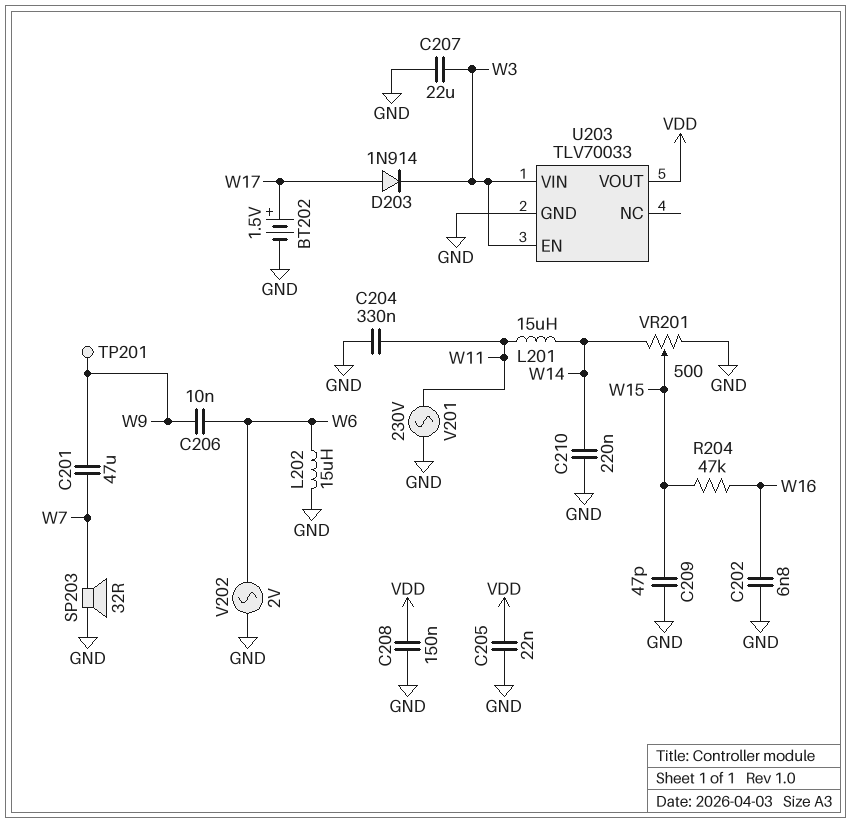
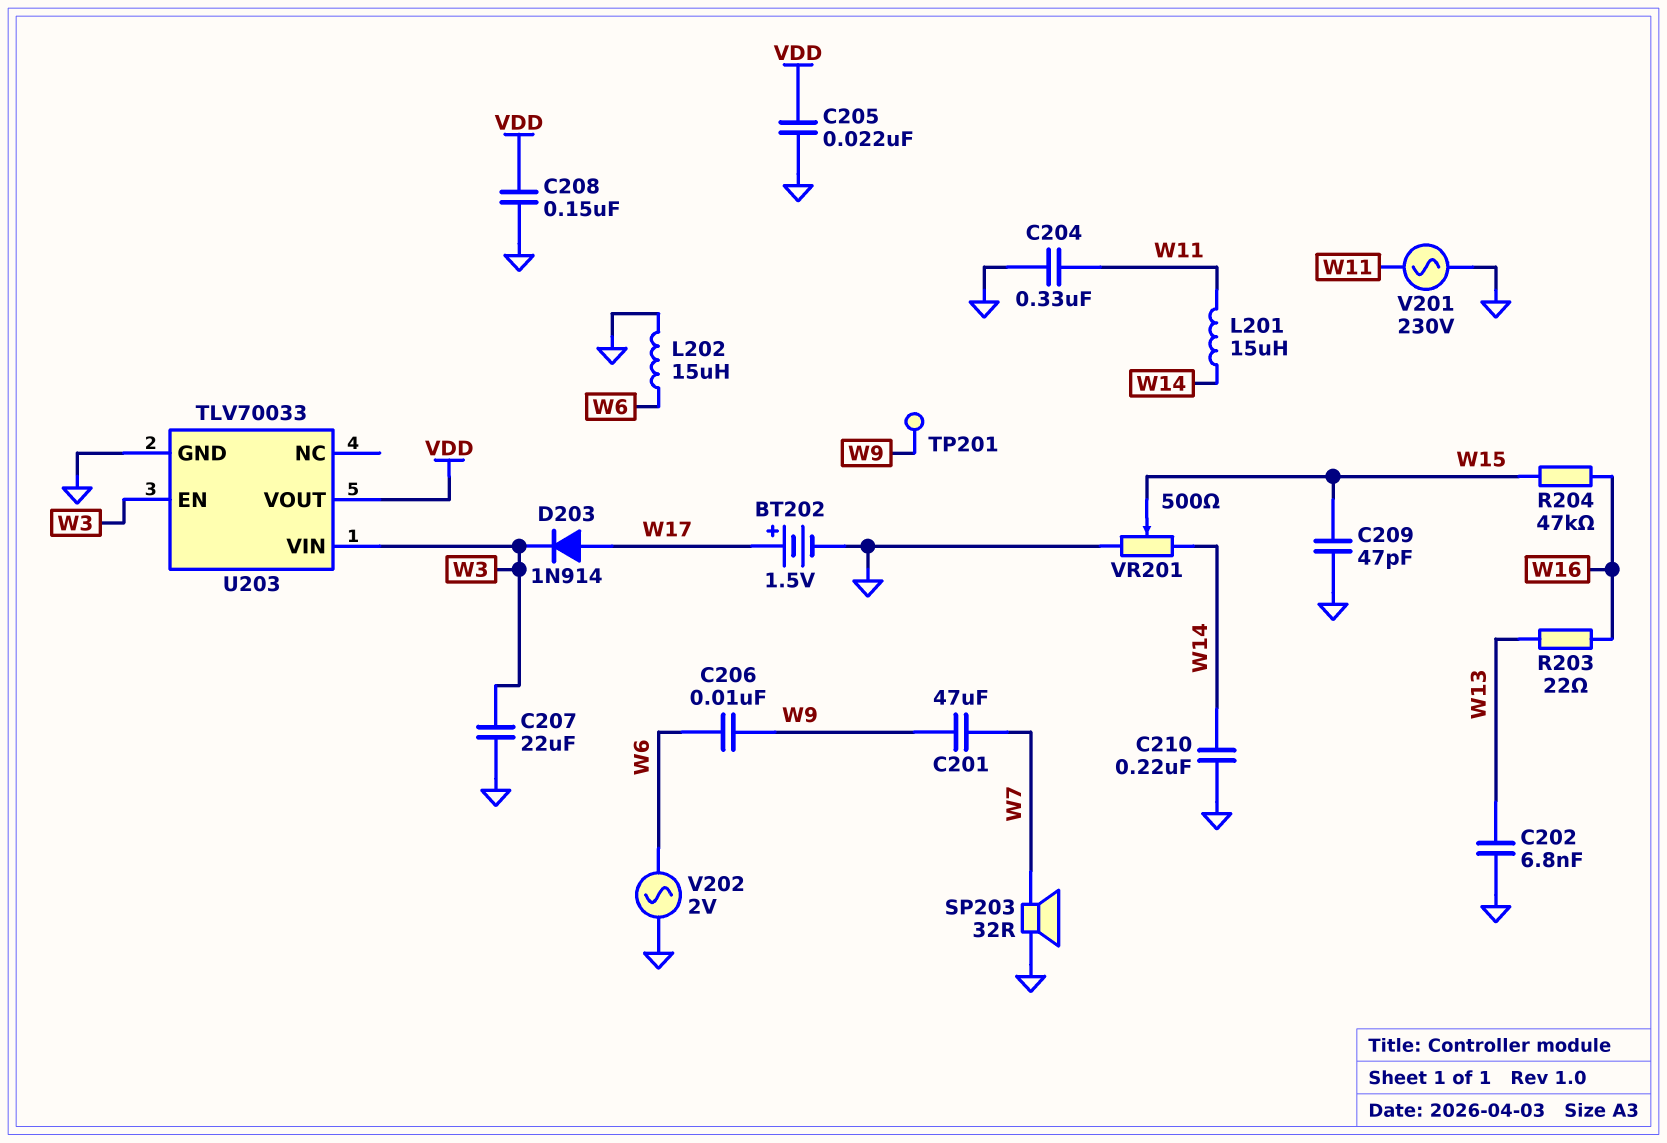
C202: 6.8nF (GND, W16) -> 6.8nF (GND, W13)
R203: none -> 22 (W13, W16)

